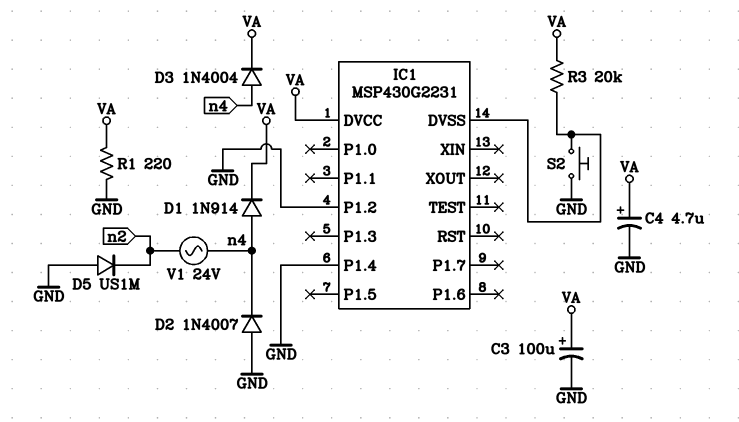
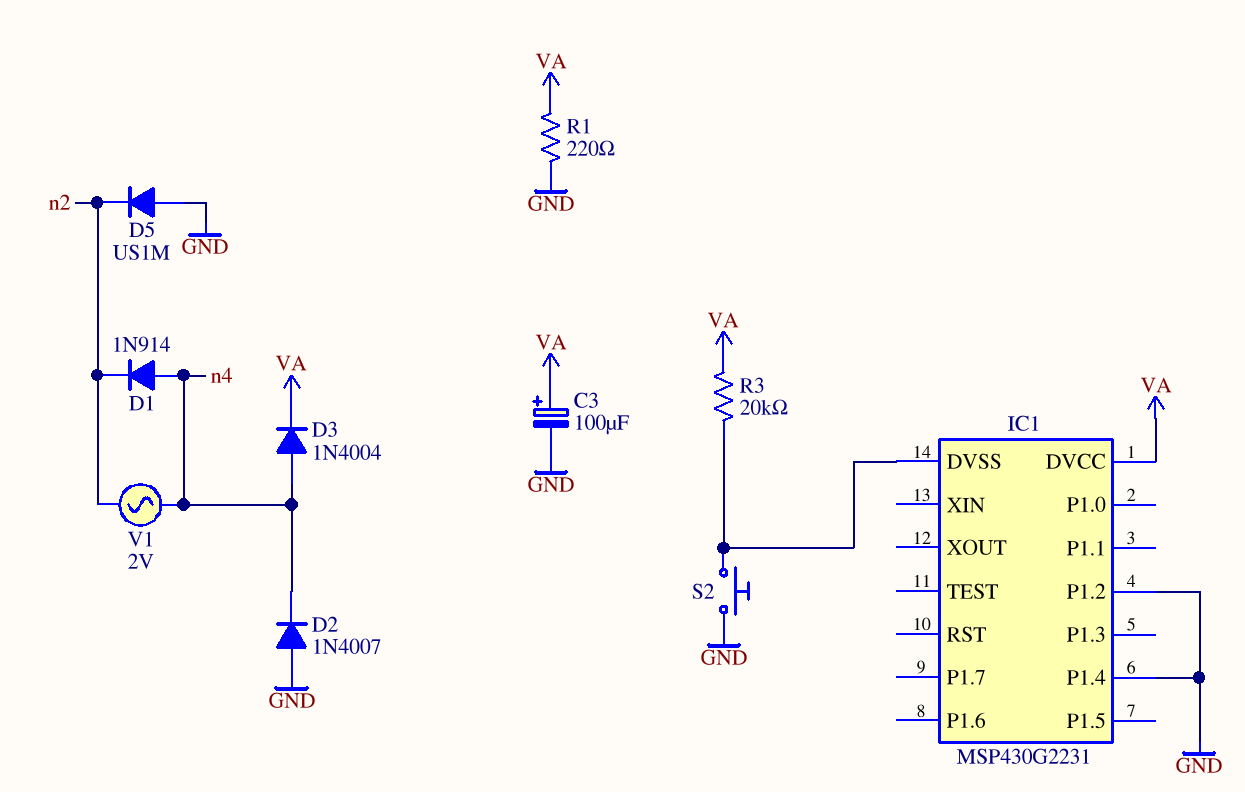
C4: 4.7uF (plus VA, minus GND) -> none
D1: diode 1N914 (A n4, K VA) -> diode 1N914 (A n4, K n2)
V1: AC 24V (n2, n4) -> AC 2V (n2, n4)

